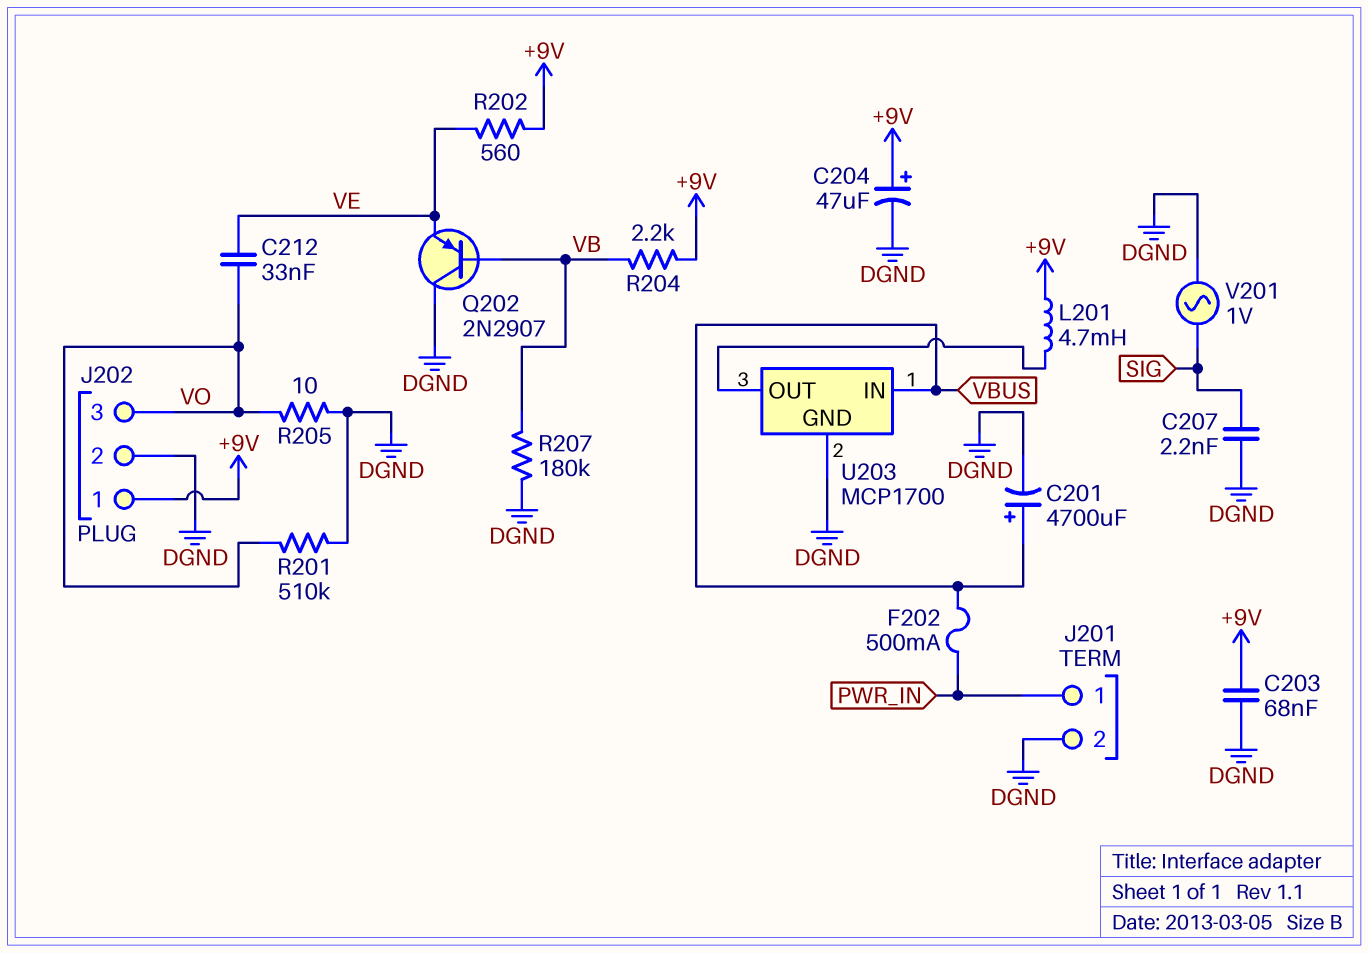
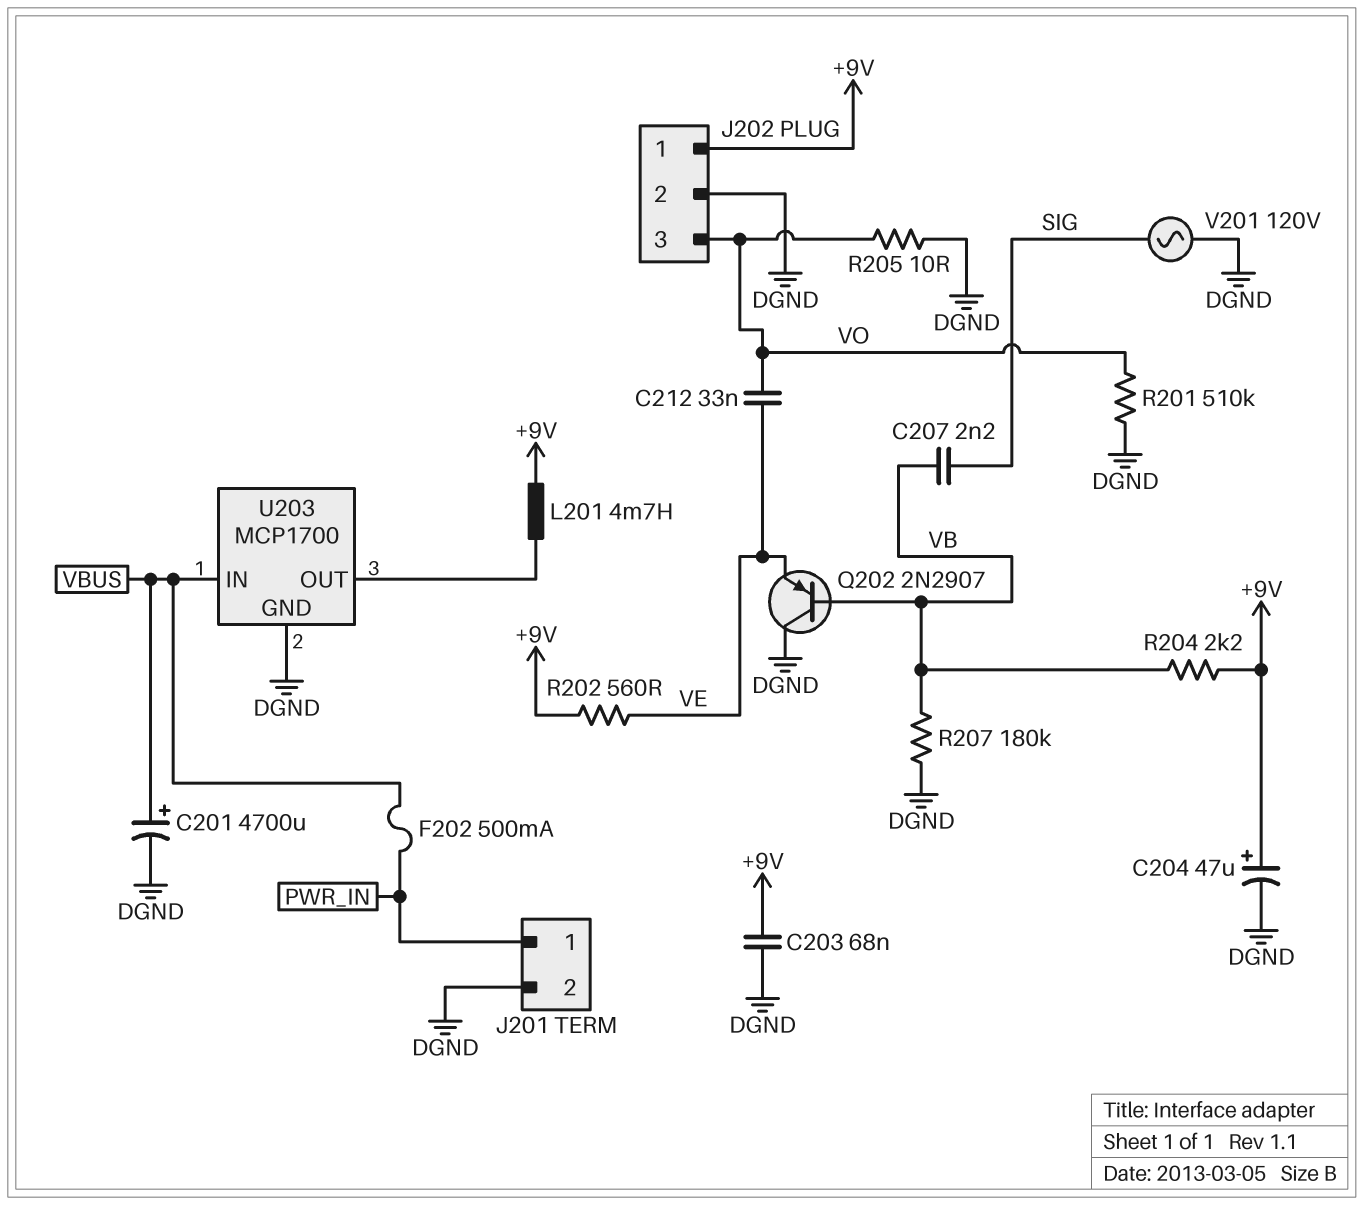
C207: 2.2nF (DGND, SIG) -> 2.2nF (SIG, VB)
V201: AC 1V (DGND, SIG) -> AC 120V (DGND, SIG)

